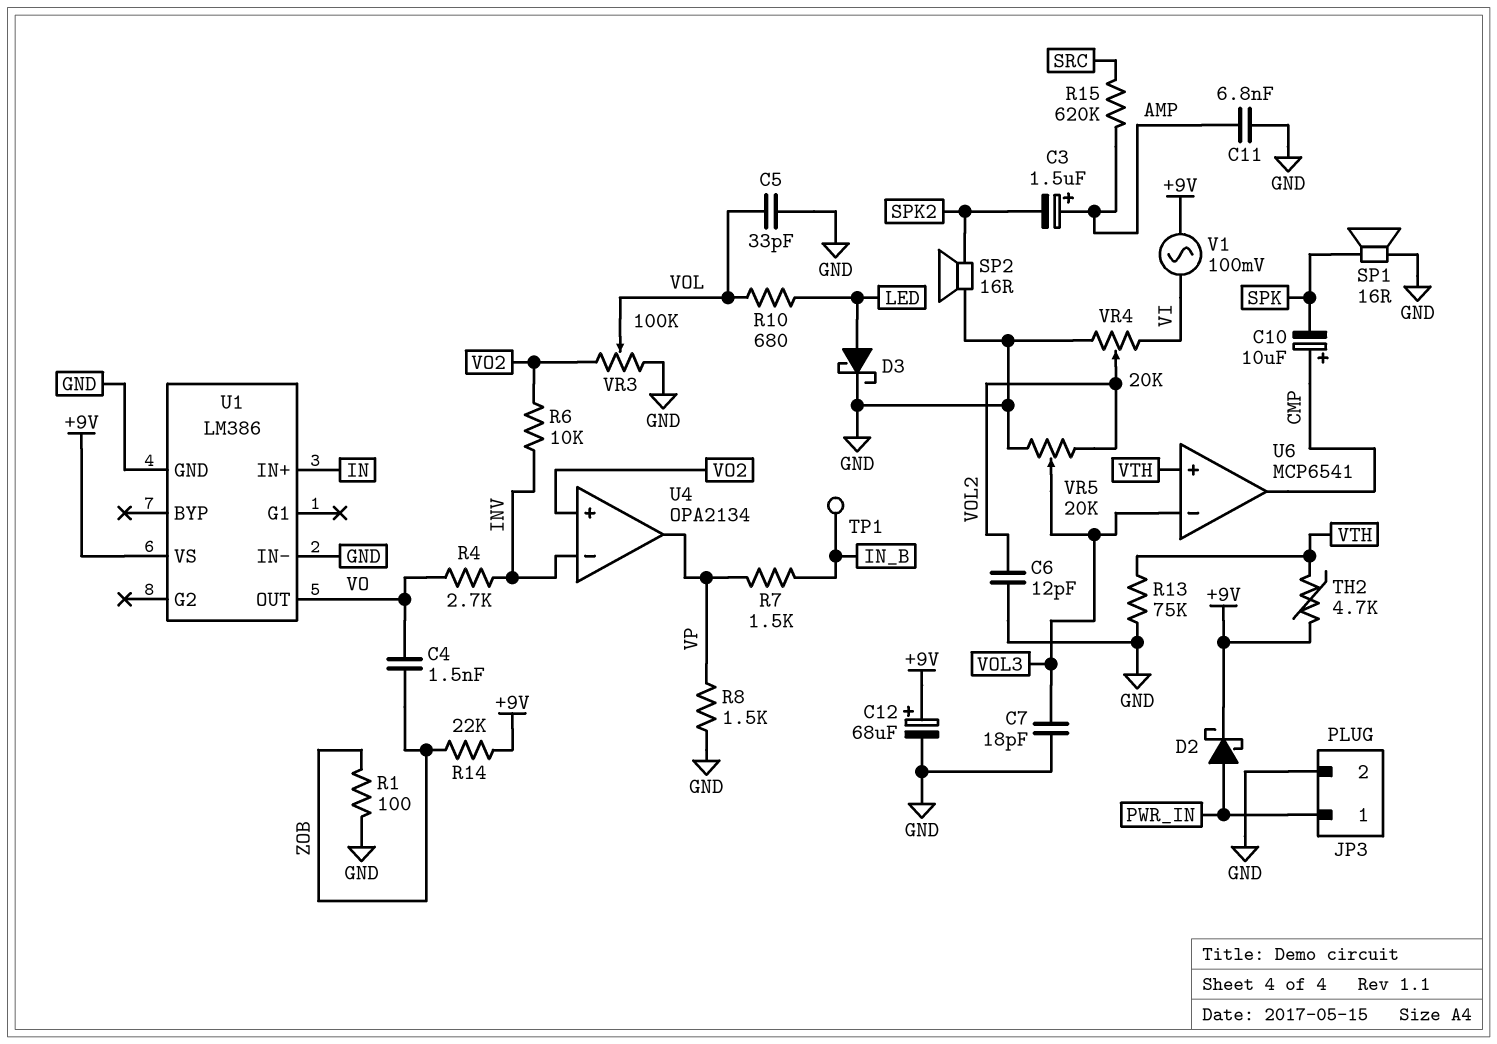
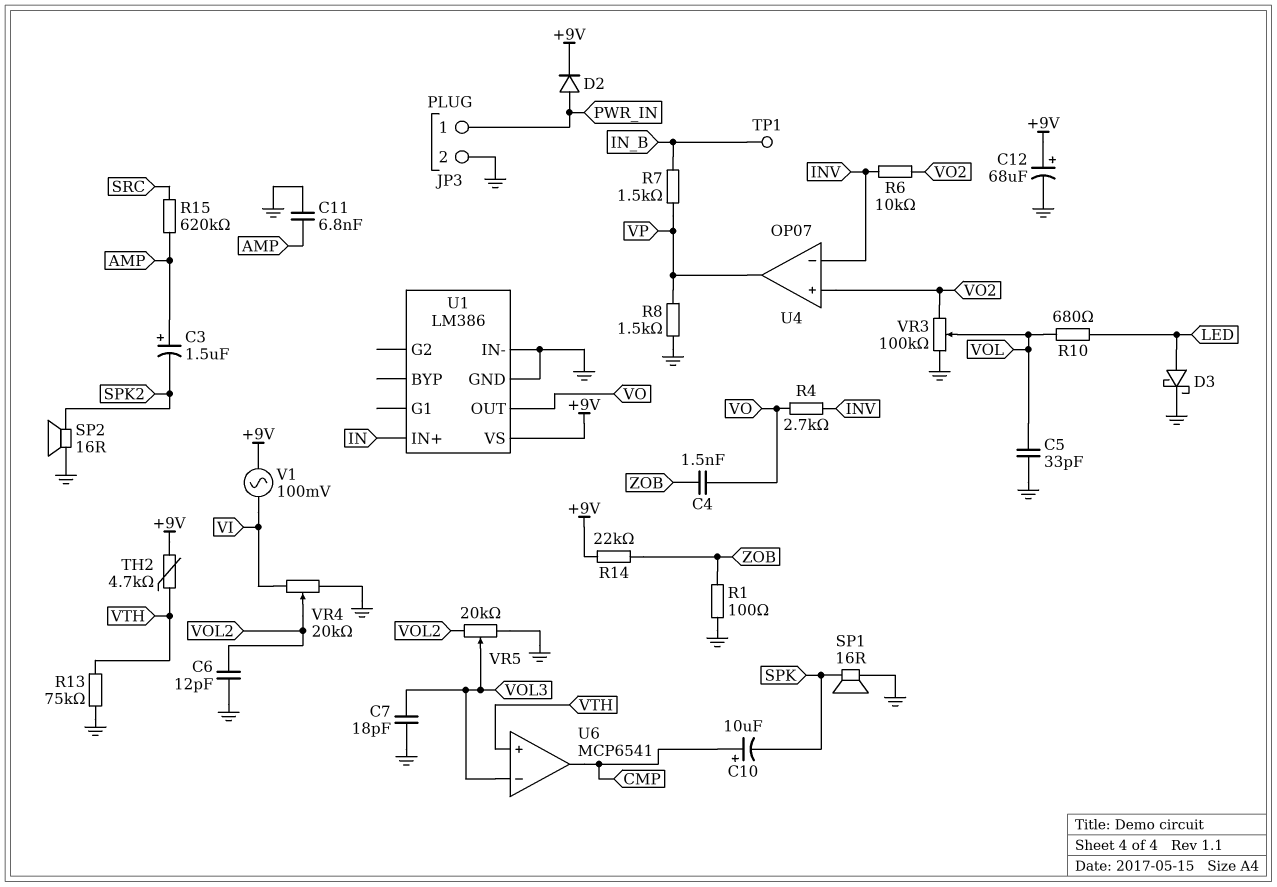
D2: schottky (A PWR_IN, K +9V) -> diode (A PWR_IN, K +9V)
U4: OPA2134 -> OP07

